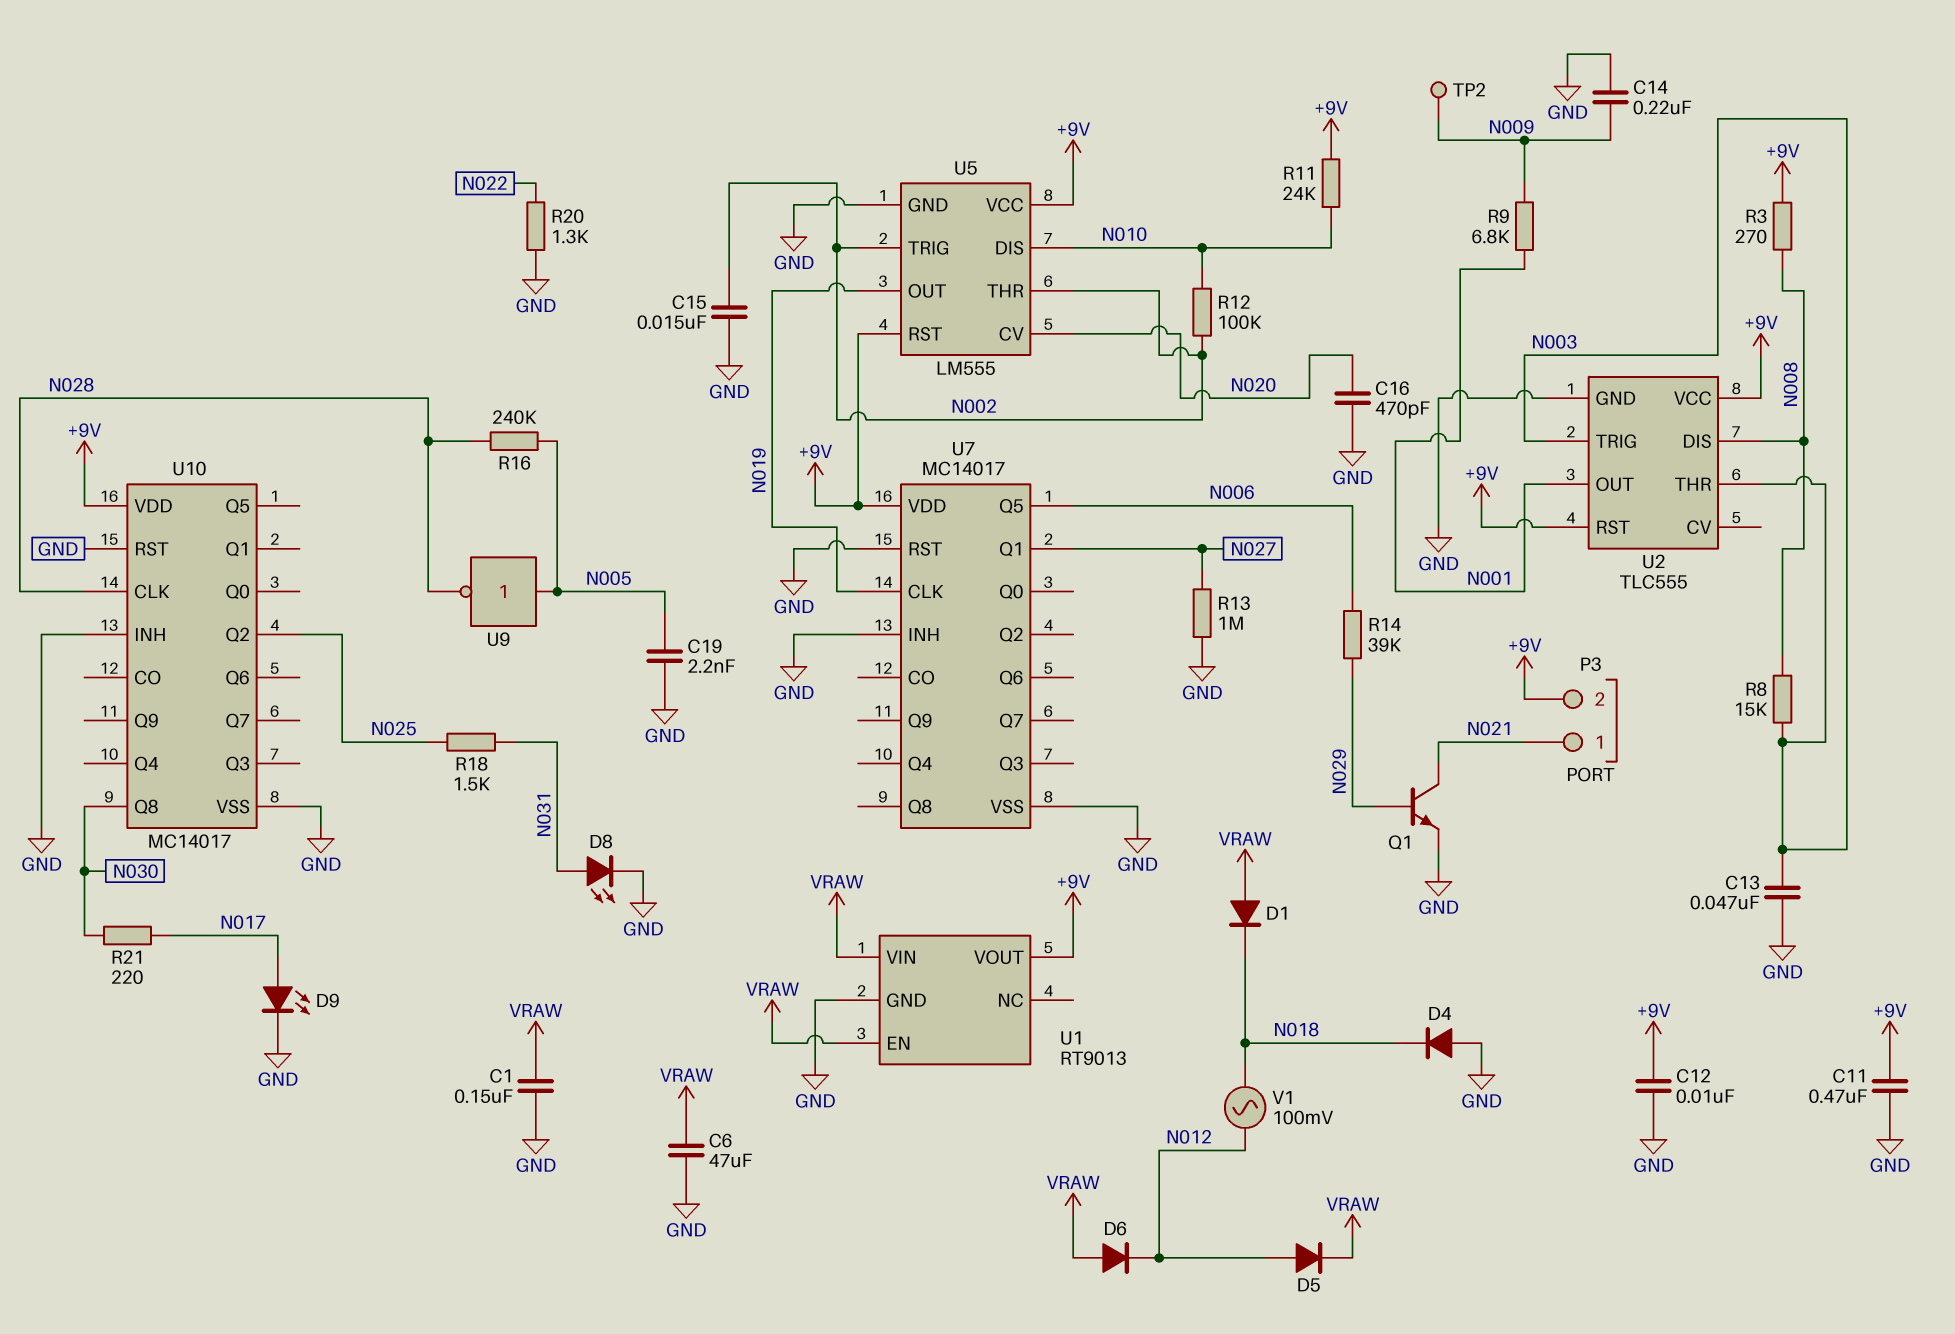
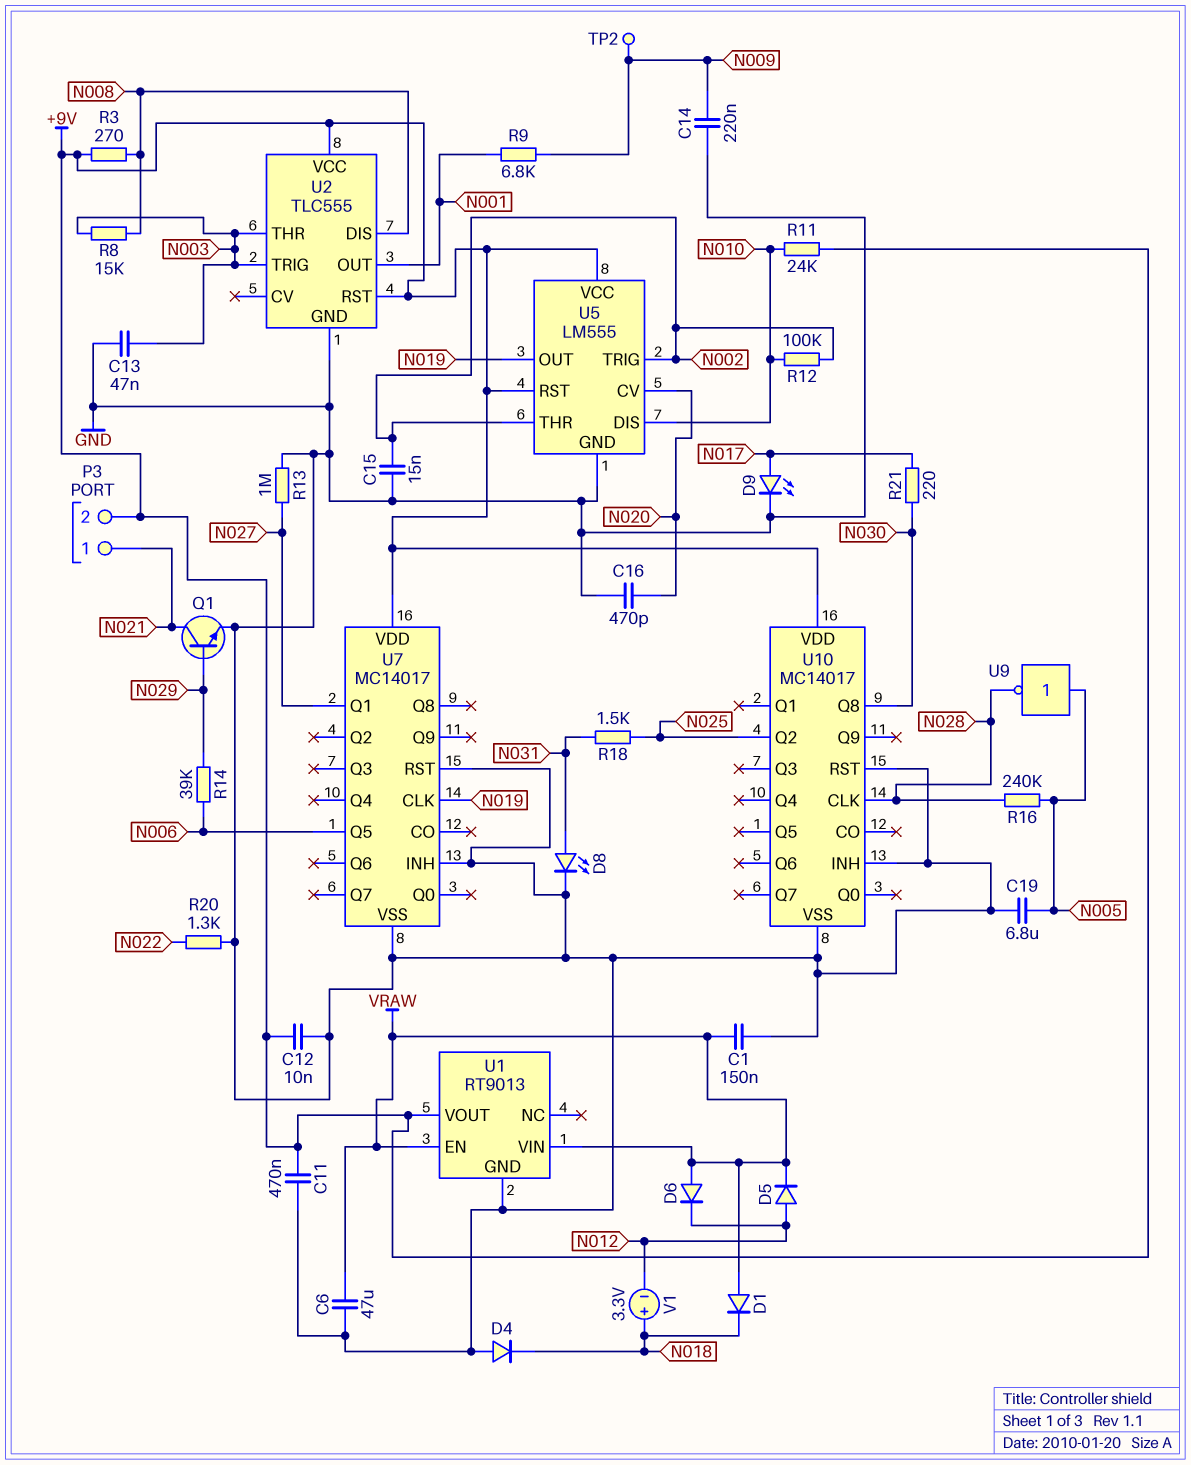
C19: 2.2nF (GND, N005) -> 6.8uF (GND, N005)
V1: AC 100mV (N012, N018) -> 3.3V (plus N018, minus N012)

